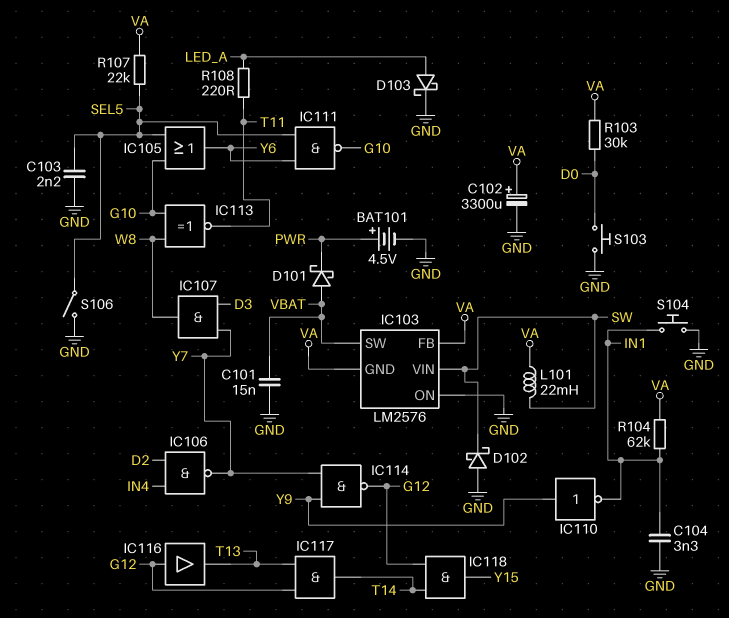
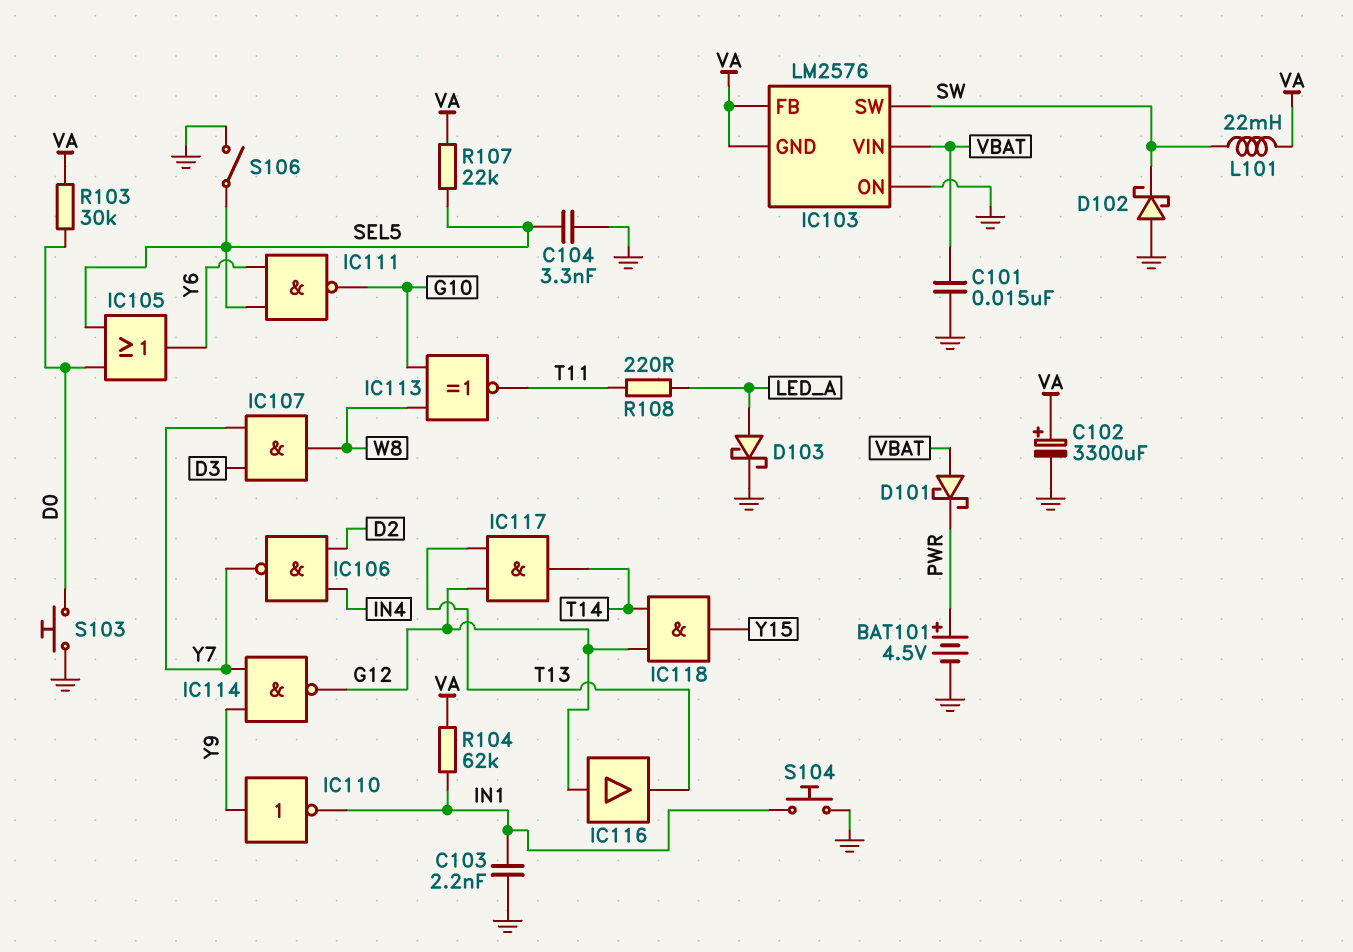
C103: 2.2nF (GND, SEL5) -> 2.2nF (GND, IN1)
C104: 3.3nF (GND, IN1) -> 3.3nF (GND, SEL5)
IC103 pin SW: VBAT -> SW
IC103 pin VIN: SW -> VBAT
IC105: OR (in G10, in SEL5, out Y6) -> OR (in D0, in SEL5, out Y6)

